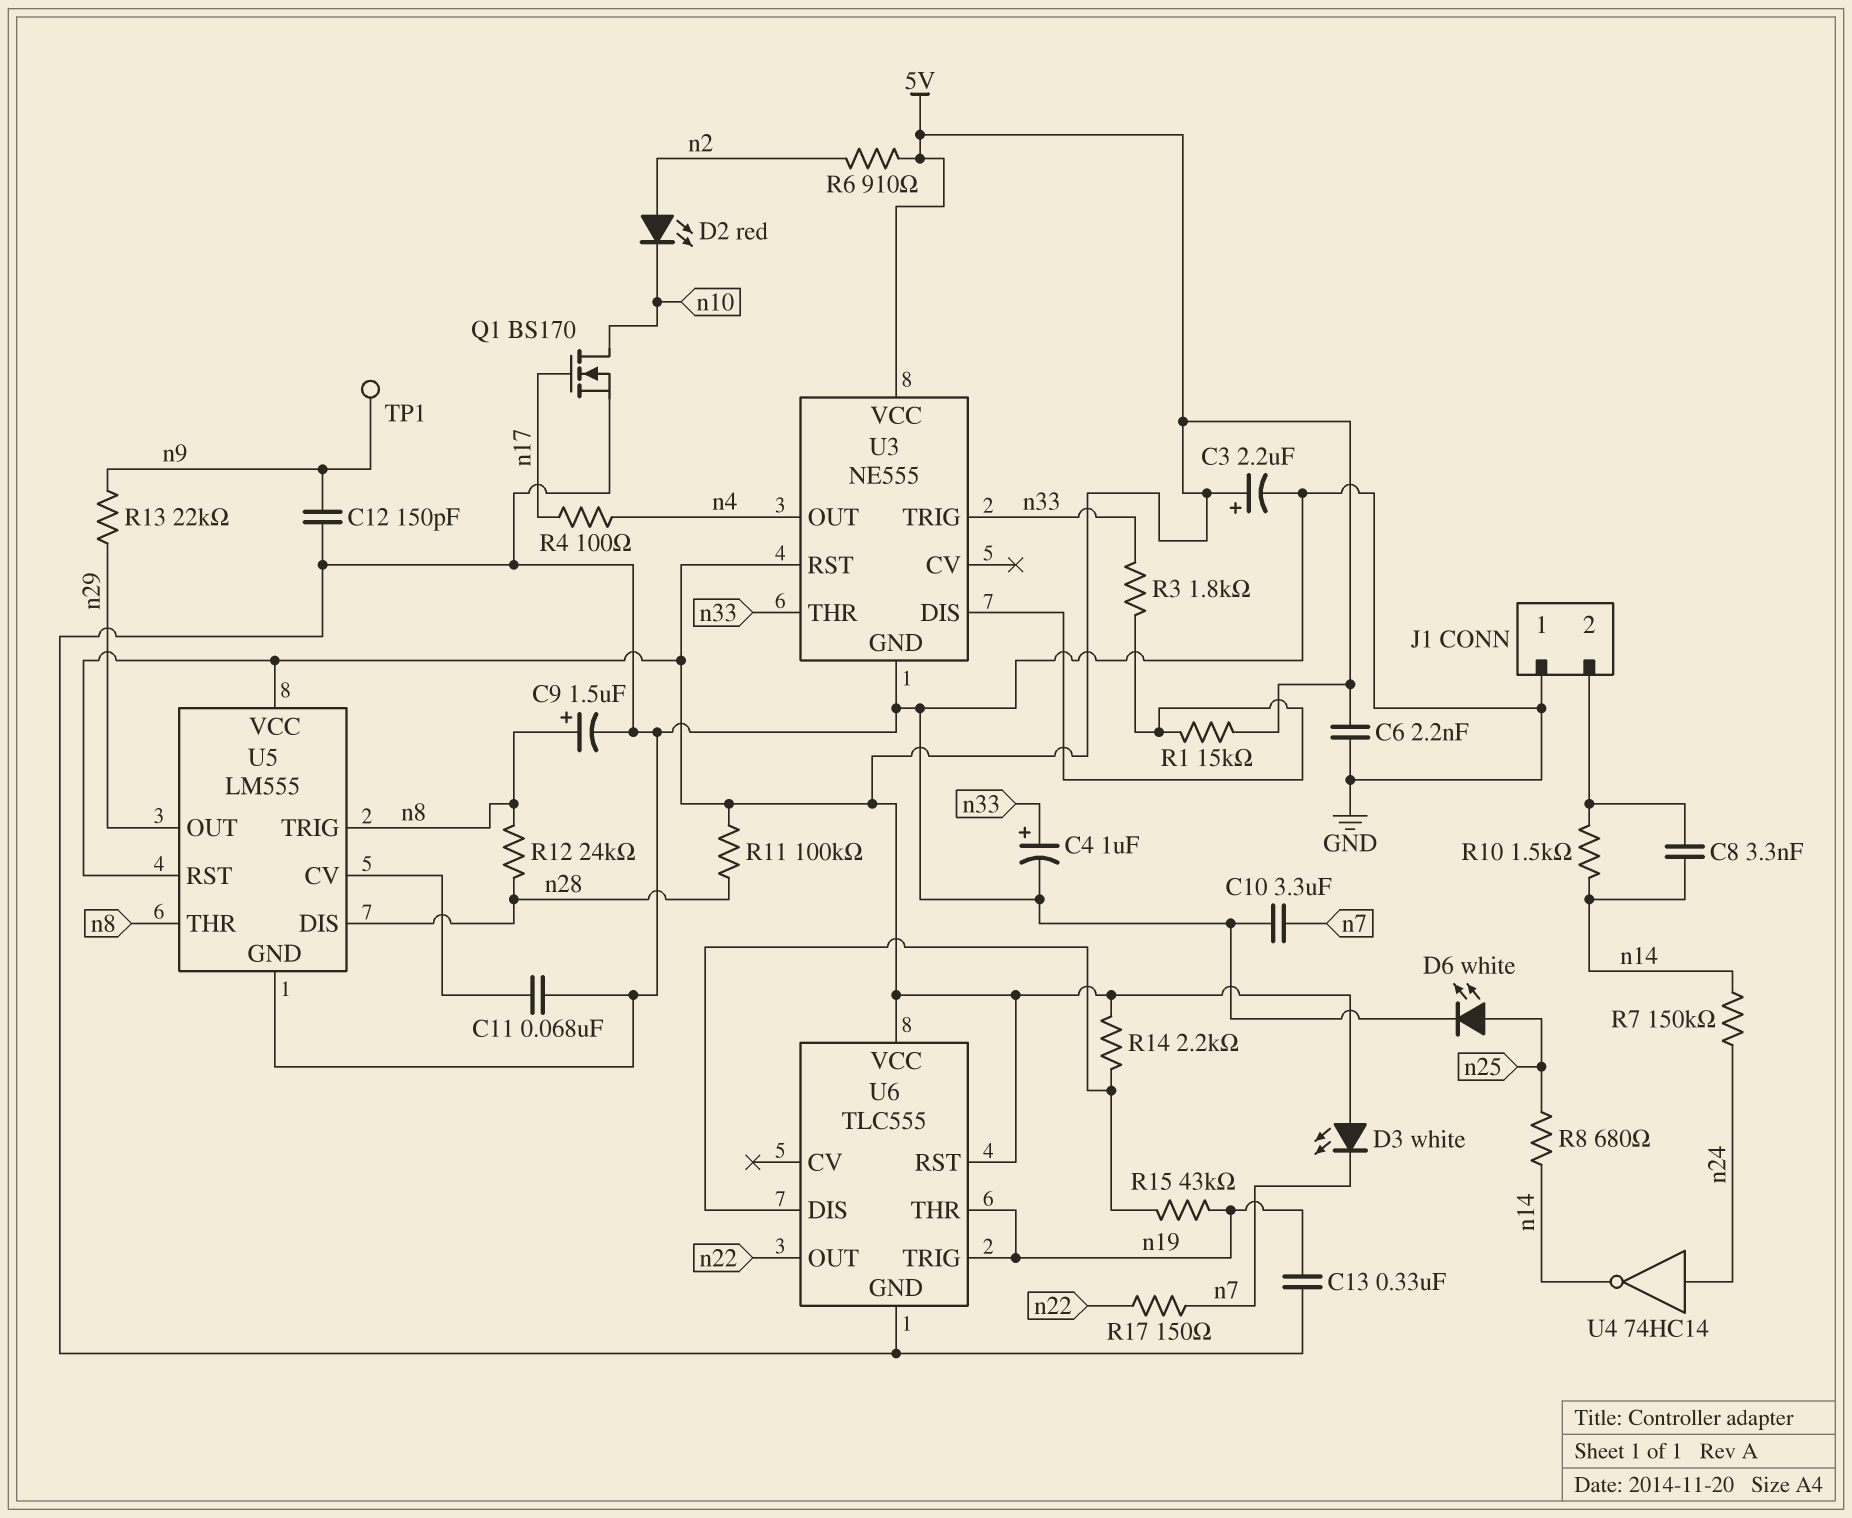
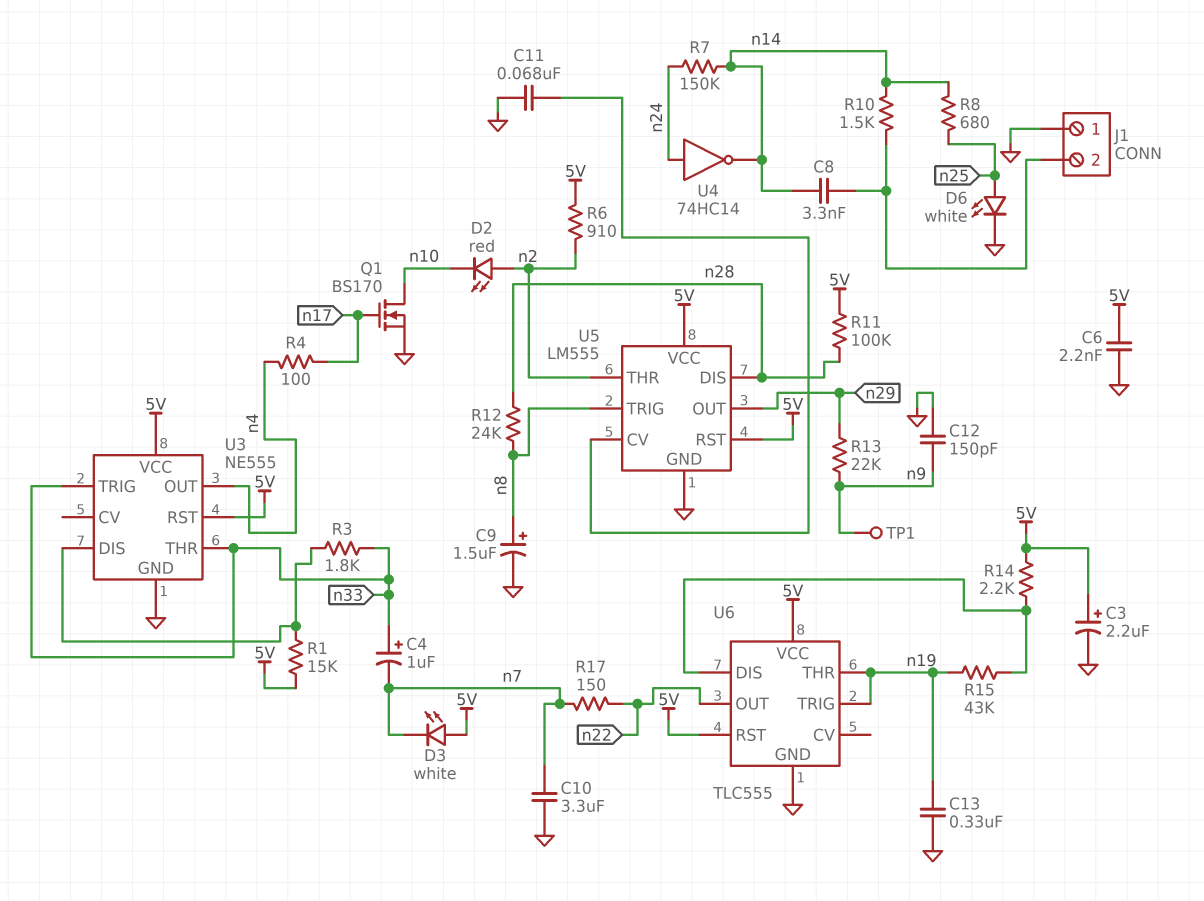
C4: 1uF (plus n33, minus GND) -> 1uF (plus n33, minus n7)
U5 pin THR: n8 -> n2

